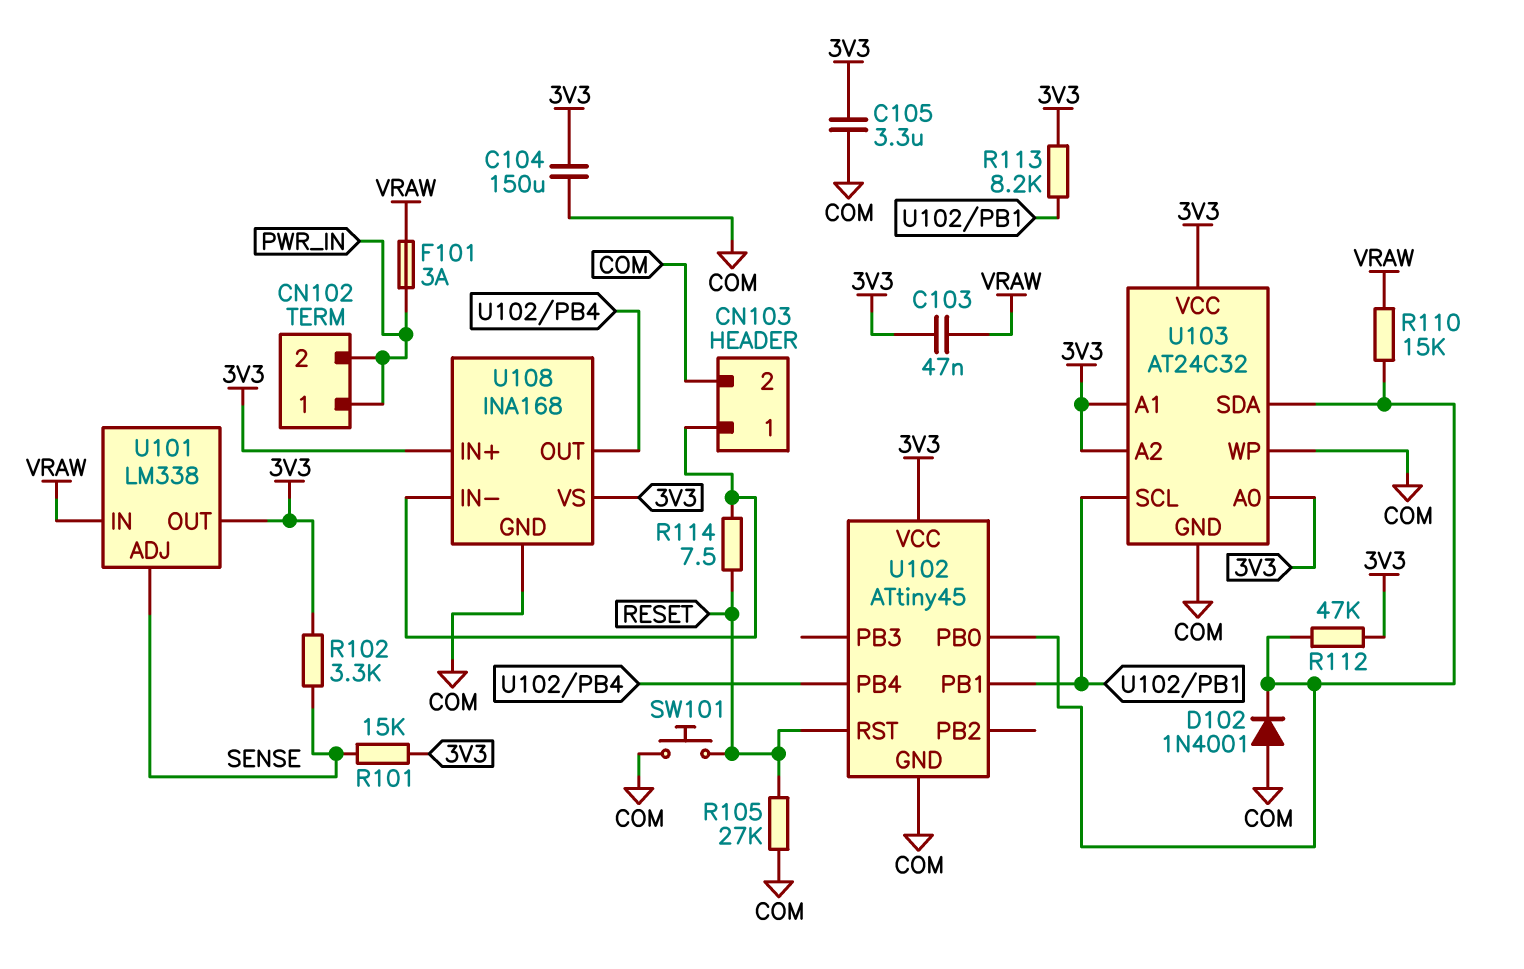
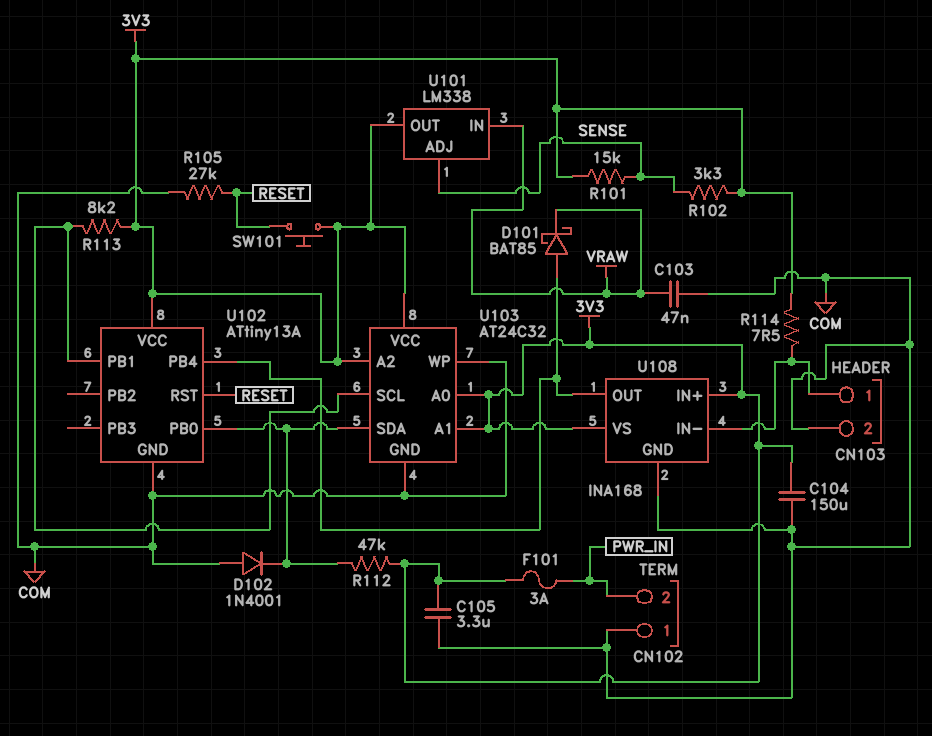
C103: 47nF (3V3, VRAW) -> 47nF (COM, VRAW)
CN102 pin 1: PWR_IN -> COM
D101: none -> schottky BAT85 (A U102/PB4, K VRAW)
F101: 3A (PWR_IN, VRAW) -> 3A (3V3, PWR_IN)
R110: 15k (U102/PB0, VRAW) -> none
R114: 7.5 (CN103/1, RESET) -> 7.5 (3V3, CN103/1)
SW101: button (COM, RESET) -> button (3V3, RESET)
U102: ATtiny45 -> ATtiny13A

